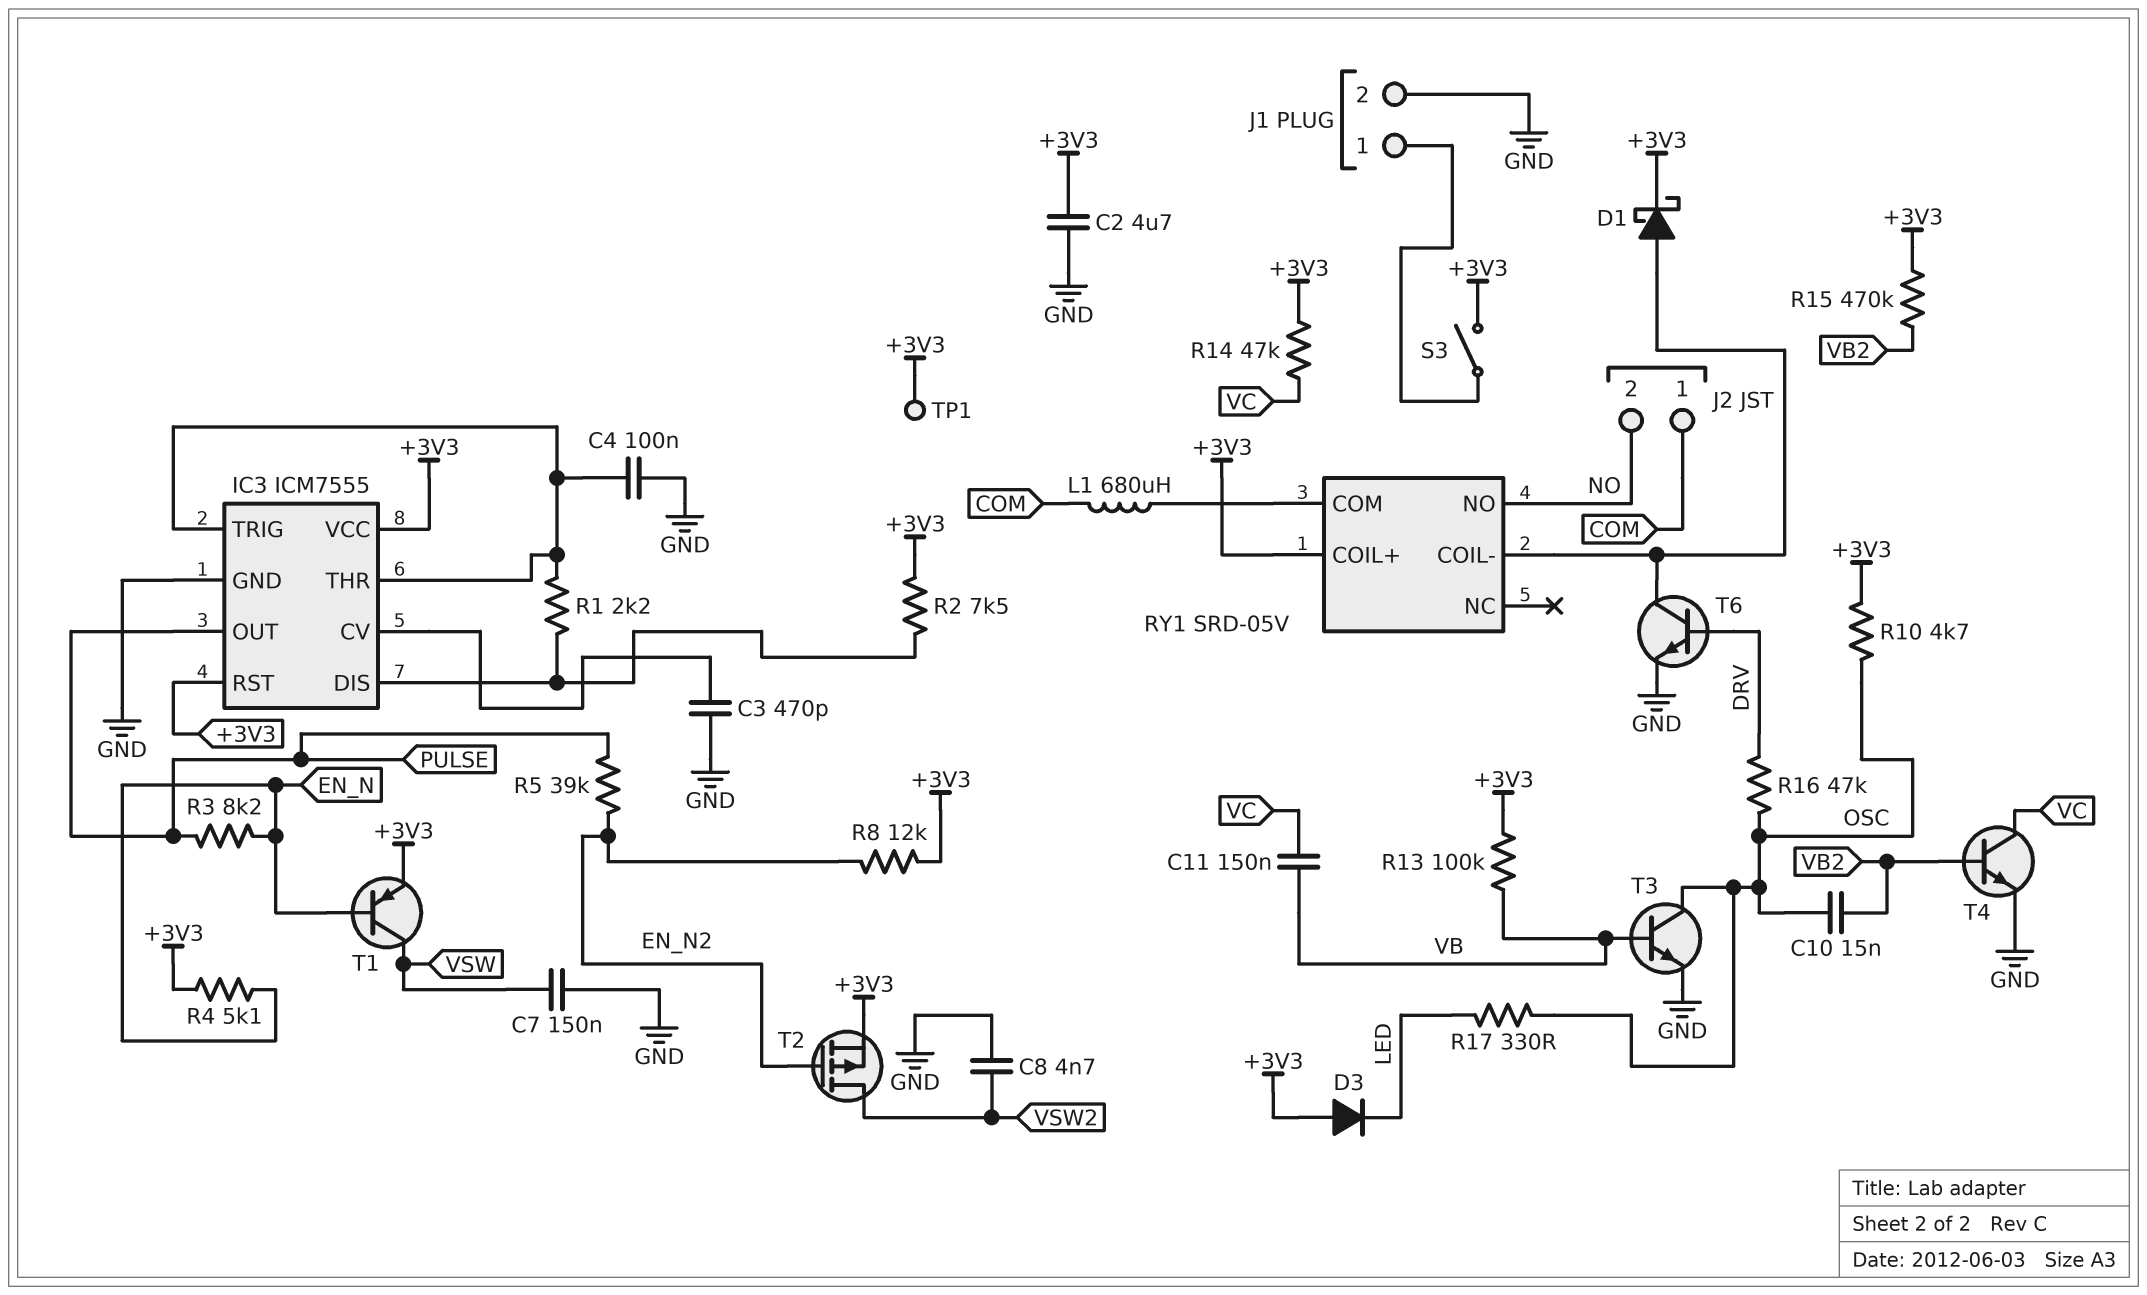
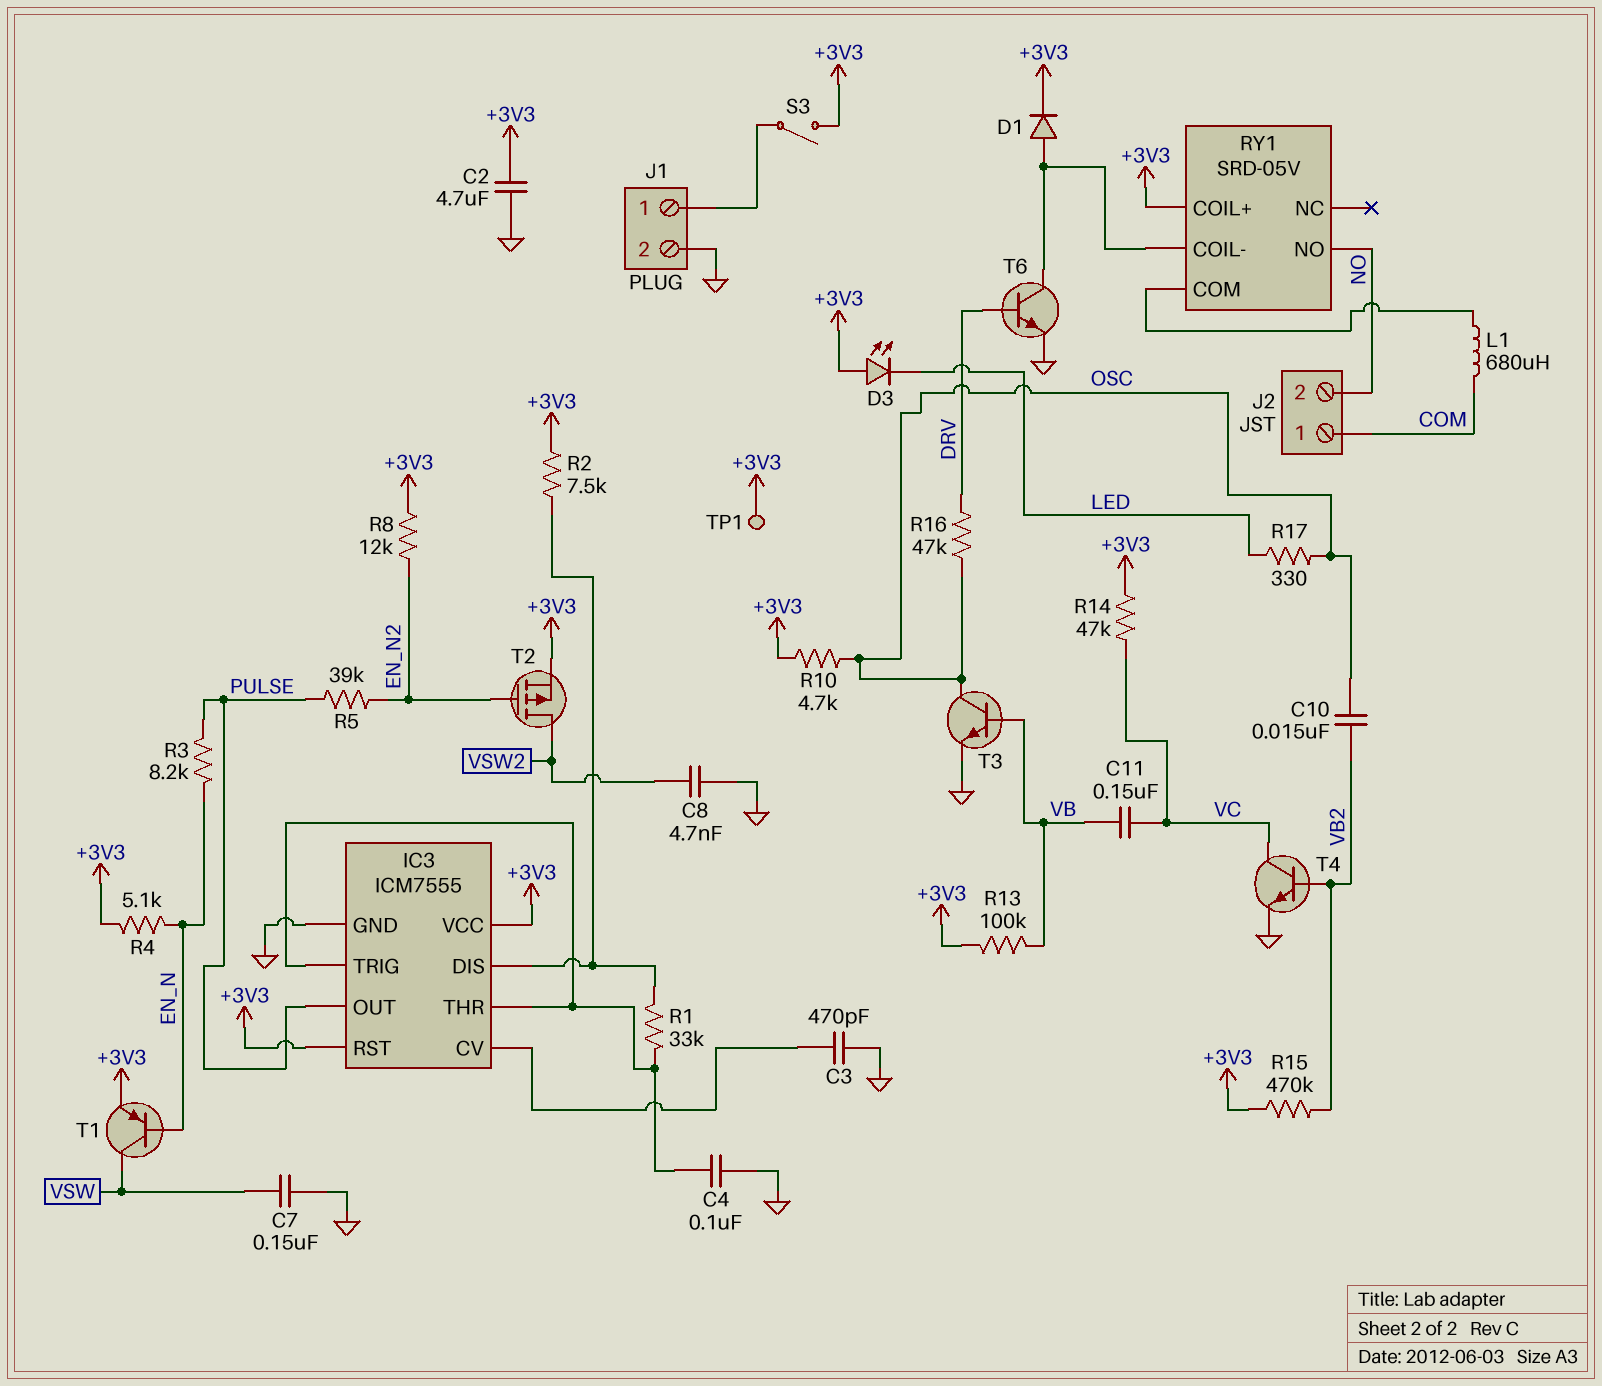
D1: schottky (A RY1/COIL-, K +3V3) -> diode (A RY1/COIL-, K +3V3)
D3: diode (A +3V3, K LED) -> LED (A +3V3, K LED)
R1: 2.2k (IC3/DIS, IC3/THR) -> 33k (IC3/DIS, IC3/THR)

